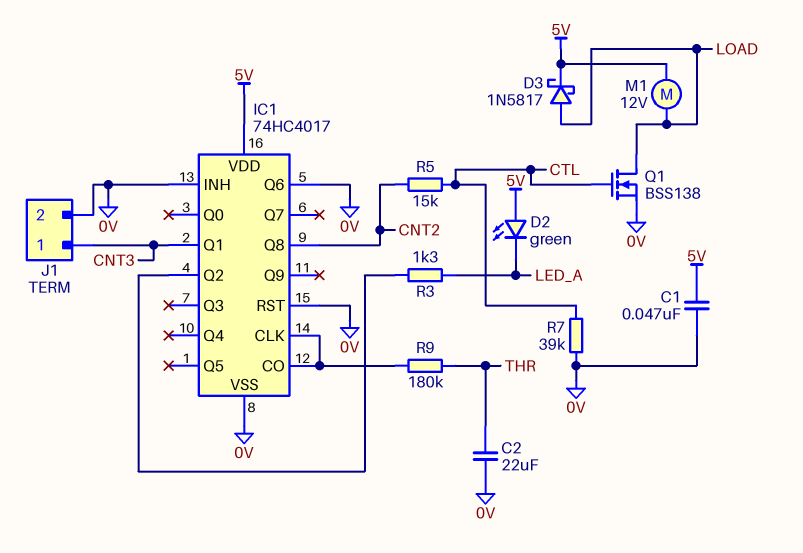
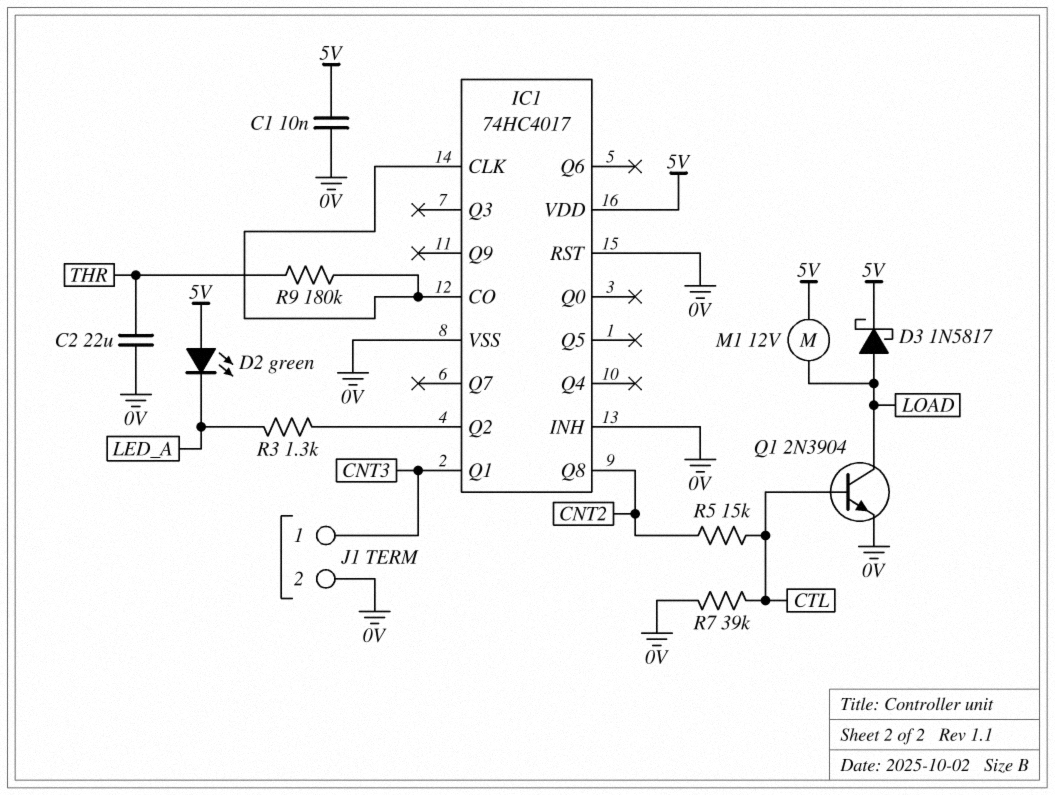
C1: 47nF (0V, 5V) -> 10nF (0V, 5V)
IC1 pin Q6: 0V -> none
Q1: NMOS BSS138 (G CTL, D LOAD, S 0V) -> NPN 2N3904 (B CTL, C LOAD, E 0V)

